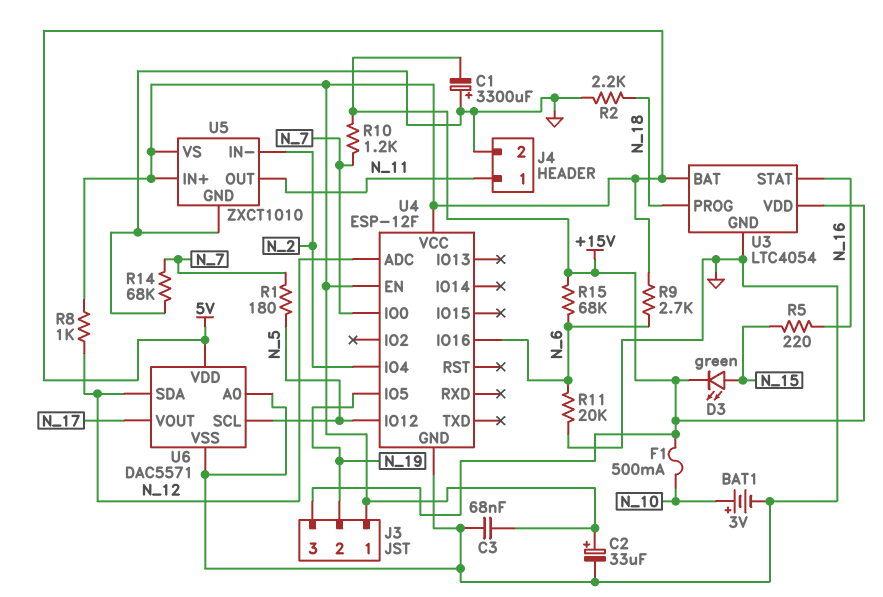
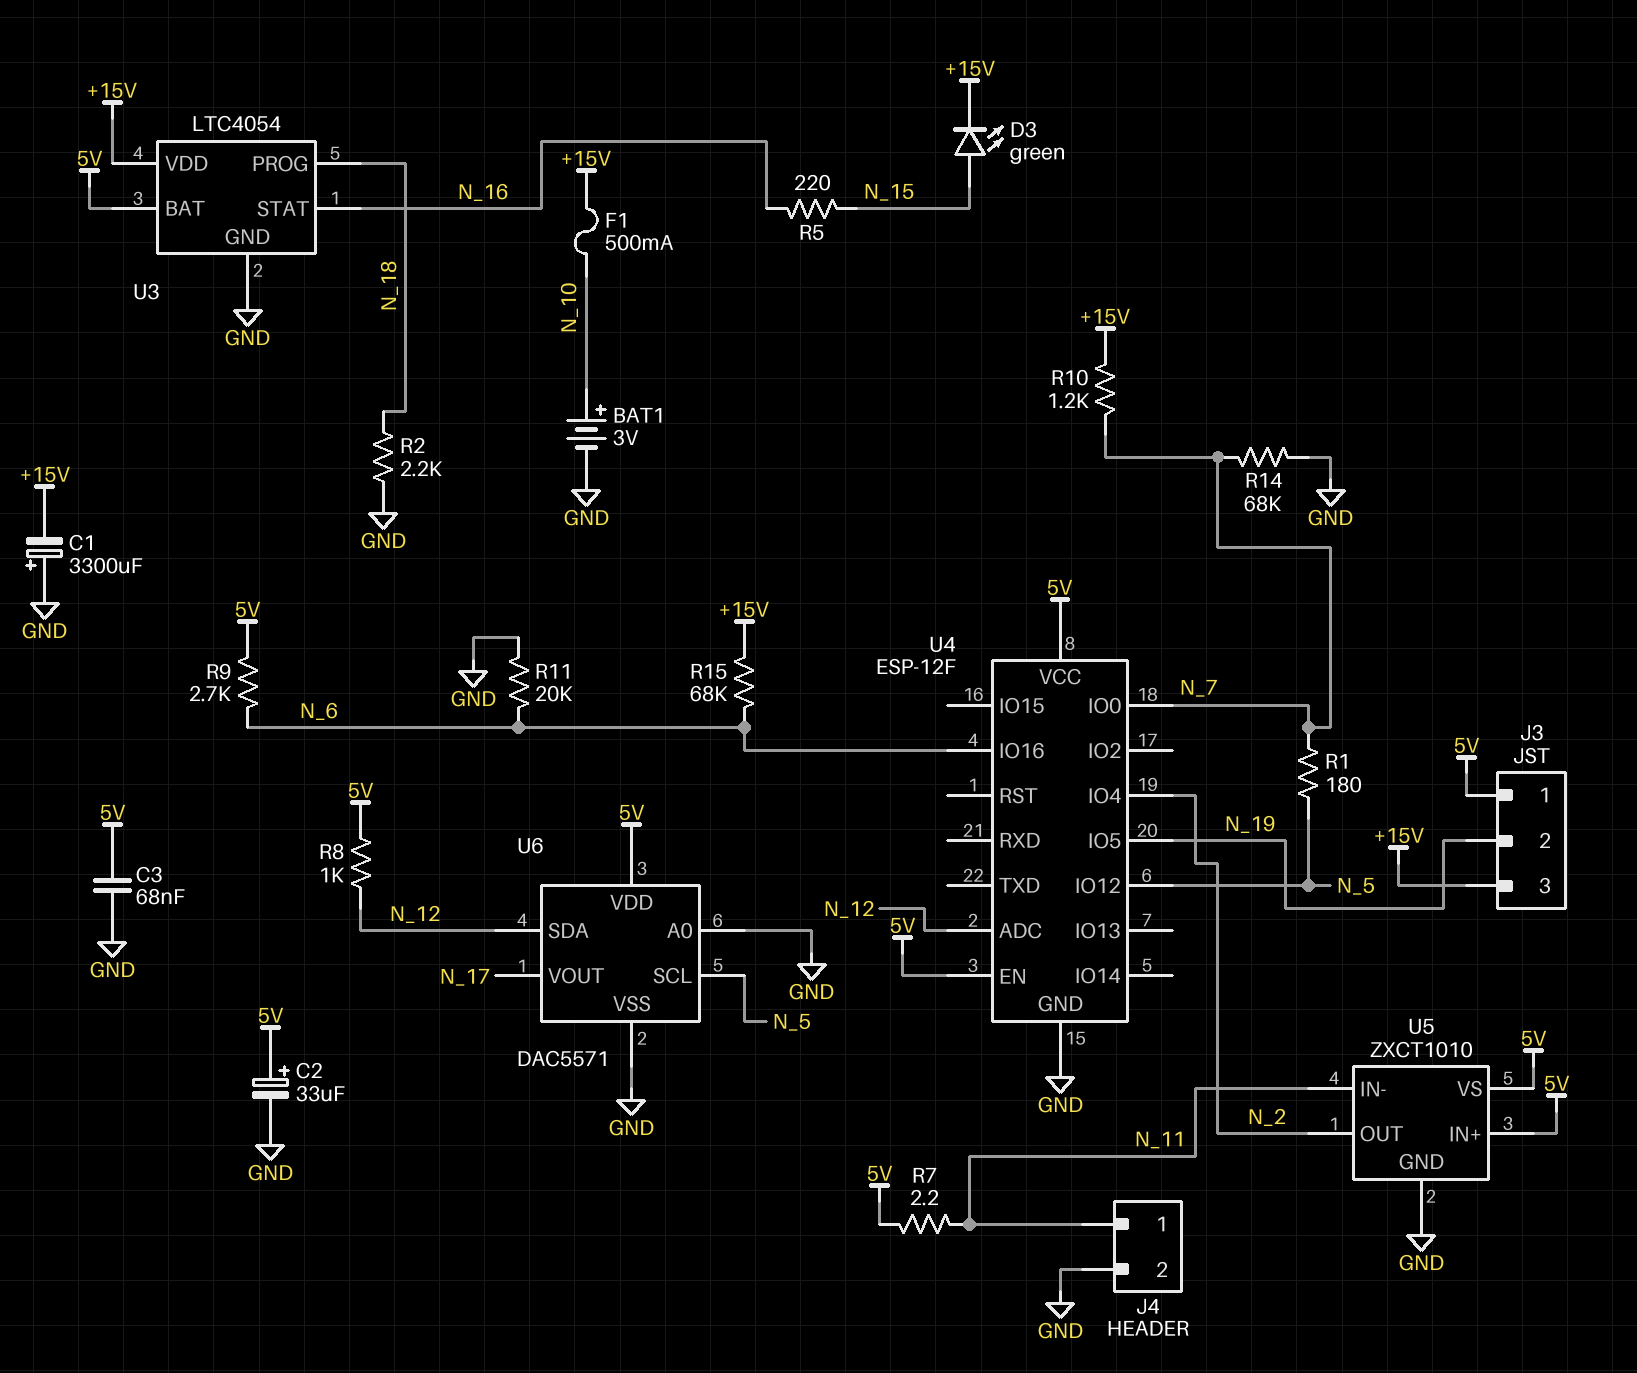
R7: none -> 2.2 (5V, N_11)
U5 pin IN-: N_2 -> N_11
U5 pin OUT: N_11 -> N_2

